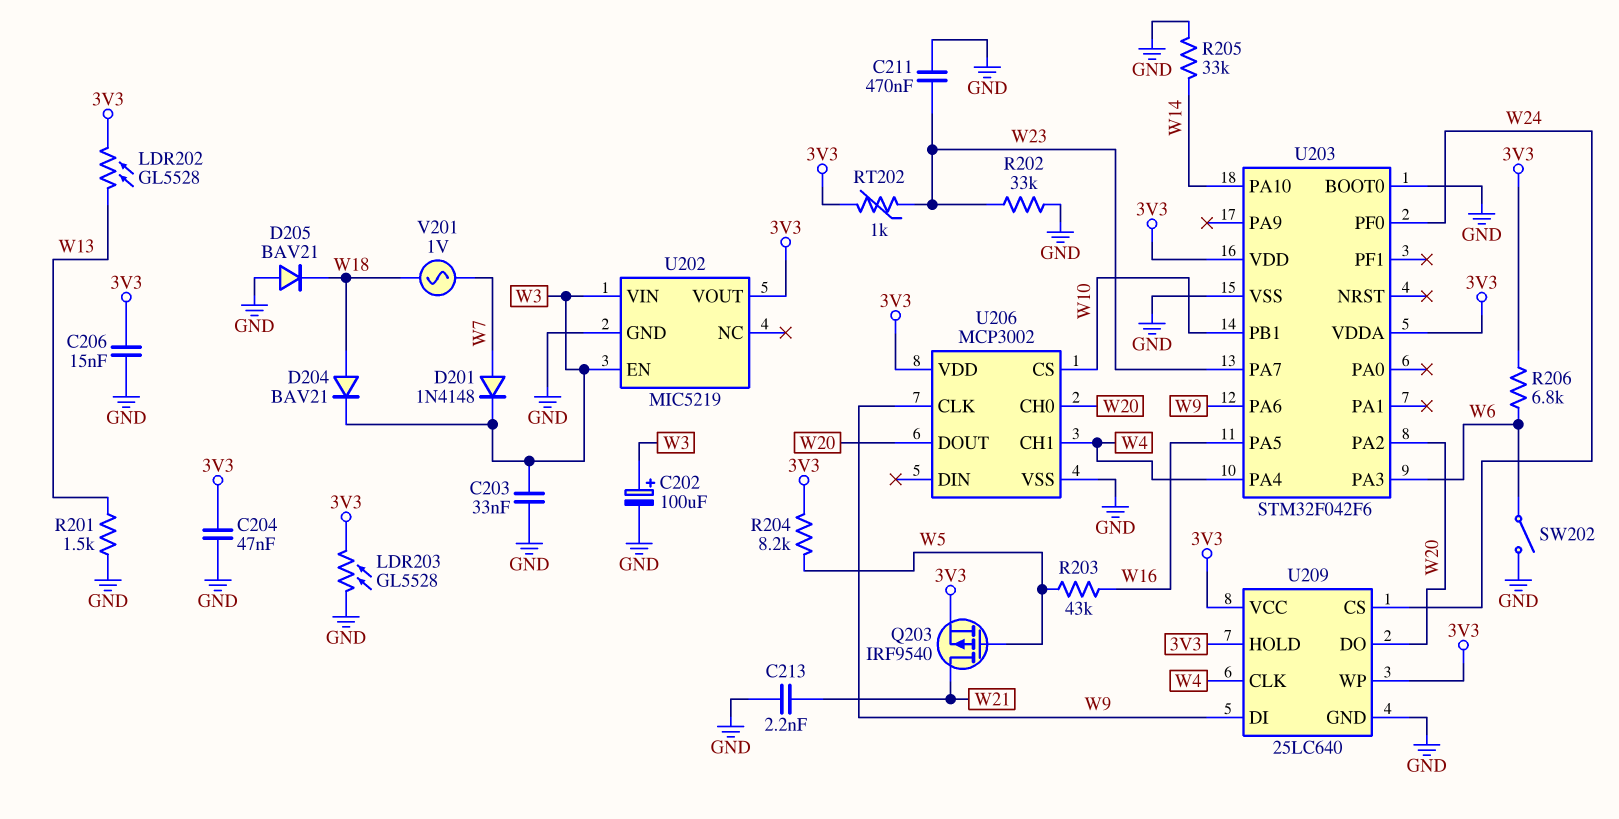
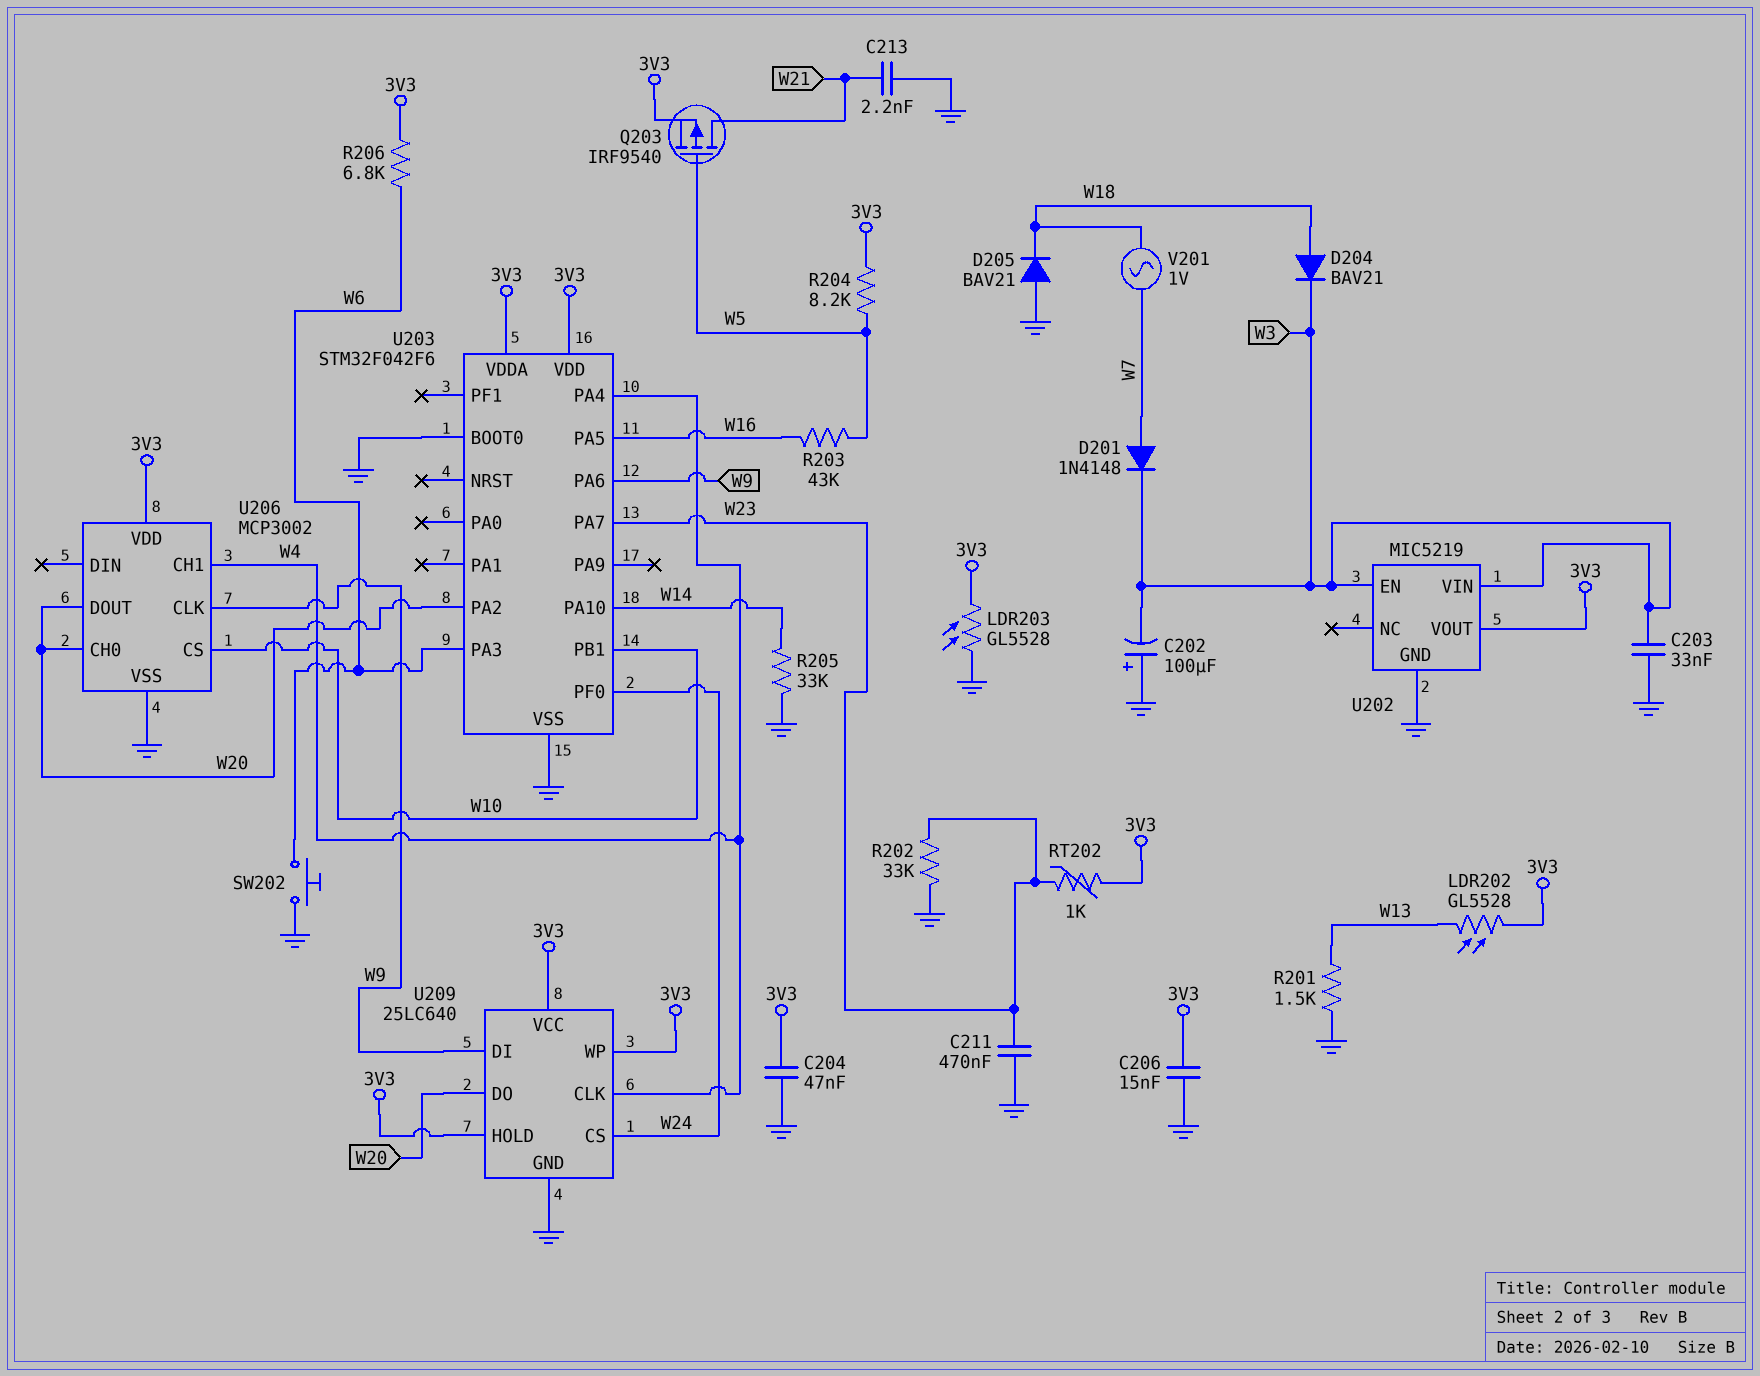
C202: 100uF (plus W3, minus GND) -> 100uF (plus GND, minus W3)
SW202: switch (GND, W6) -> button (GND, W6)

